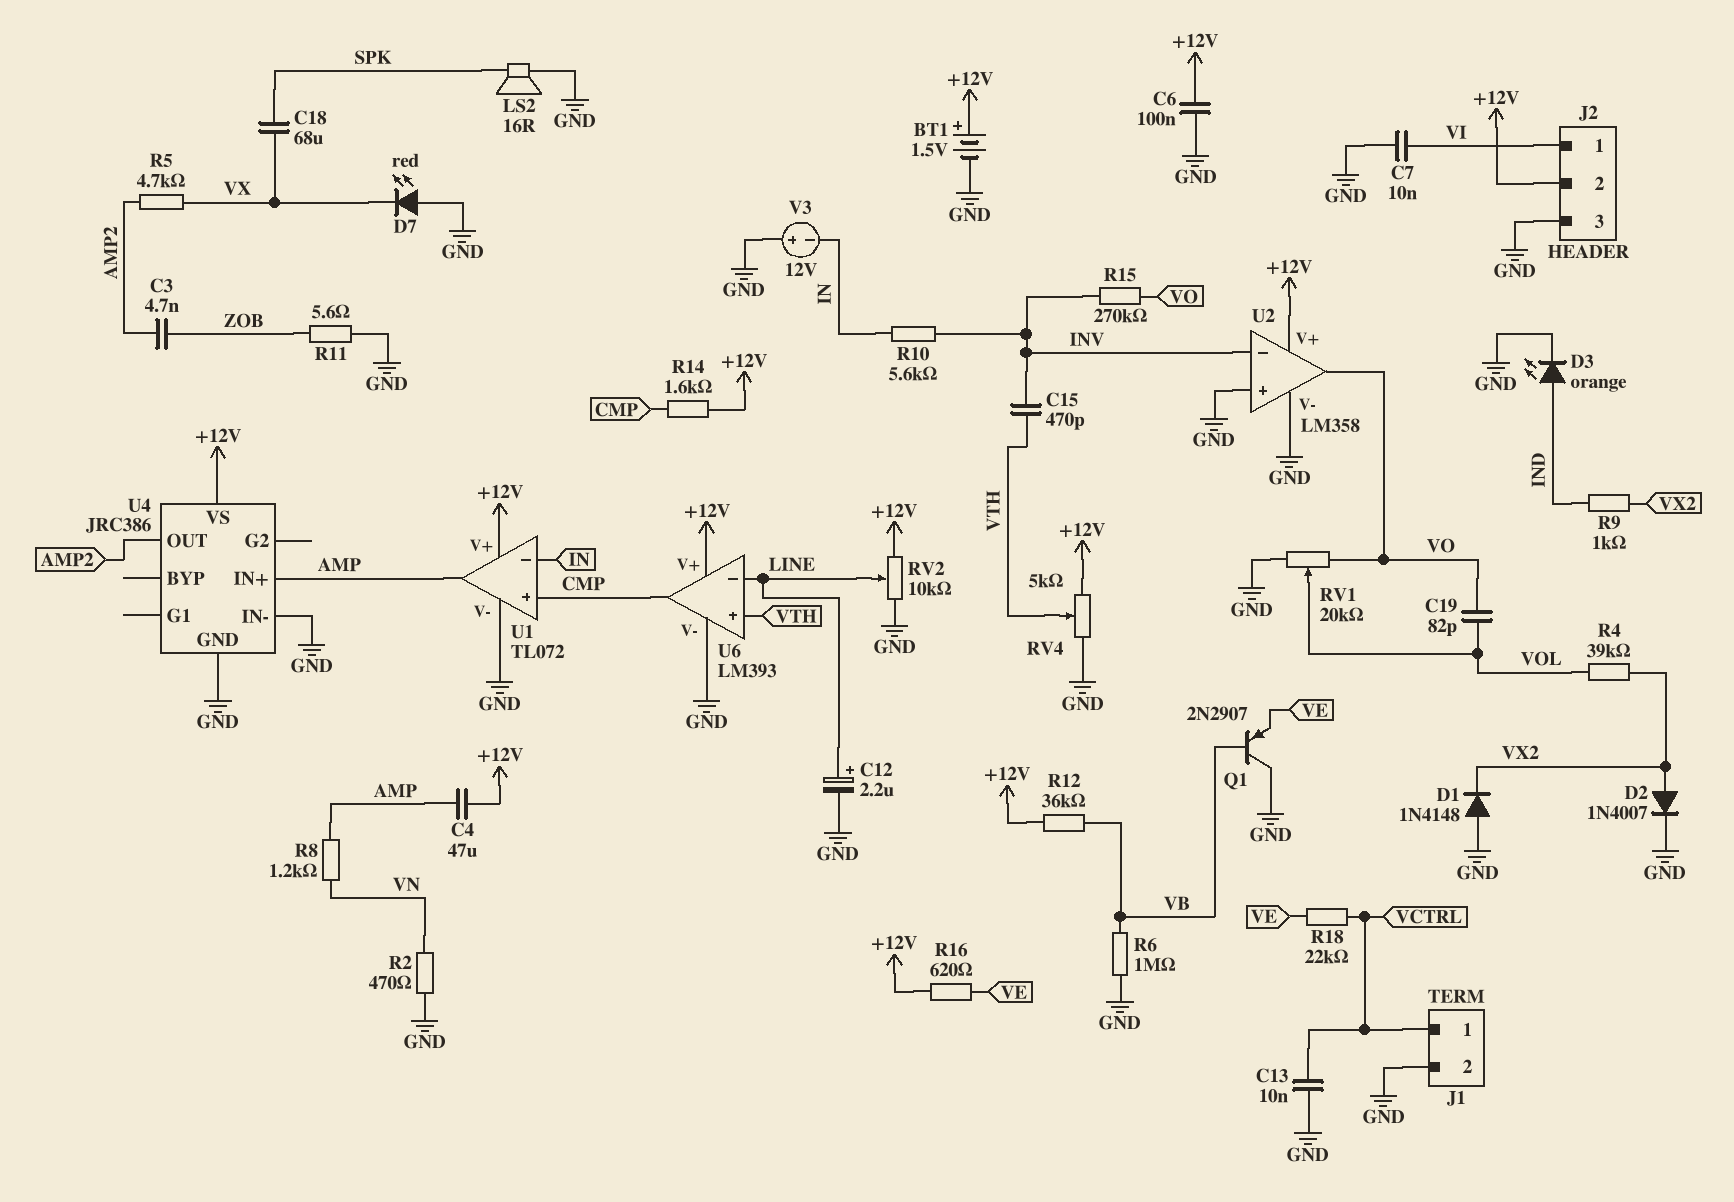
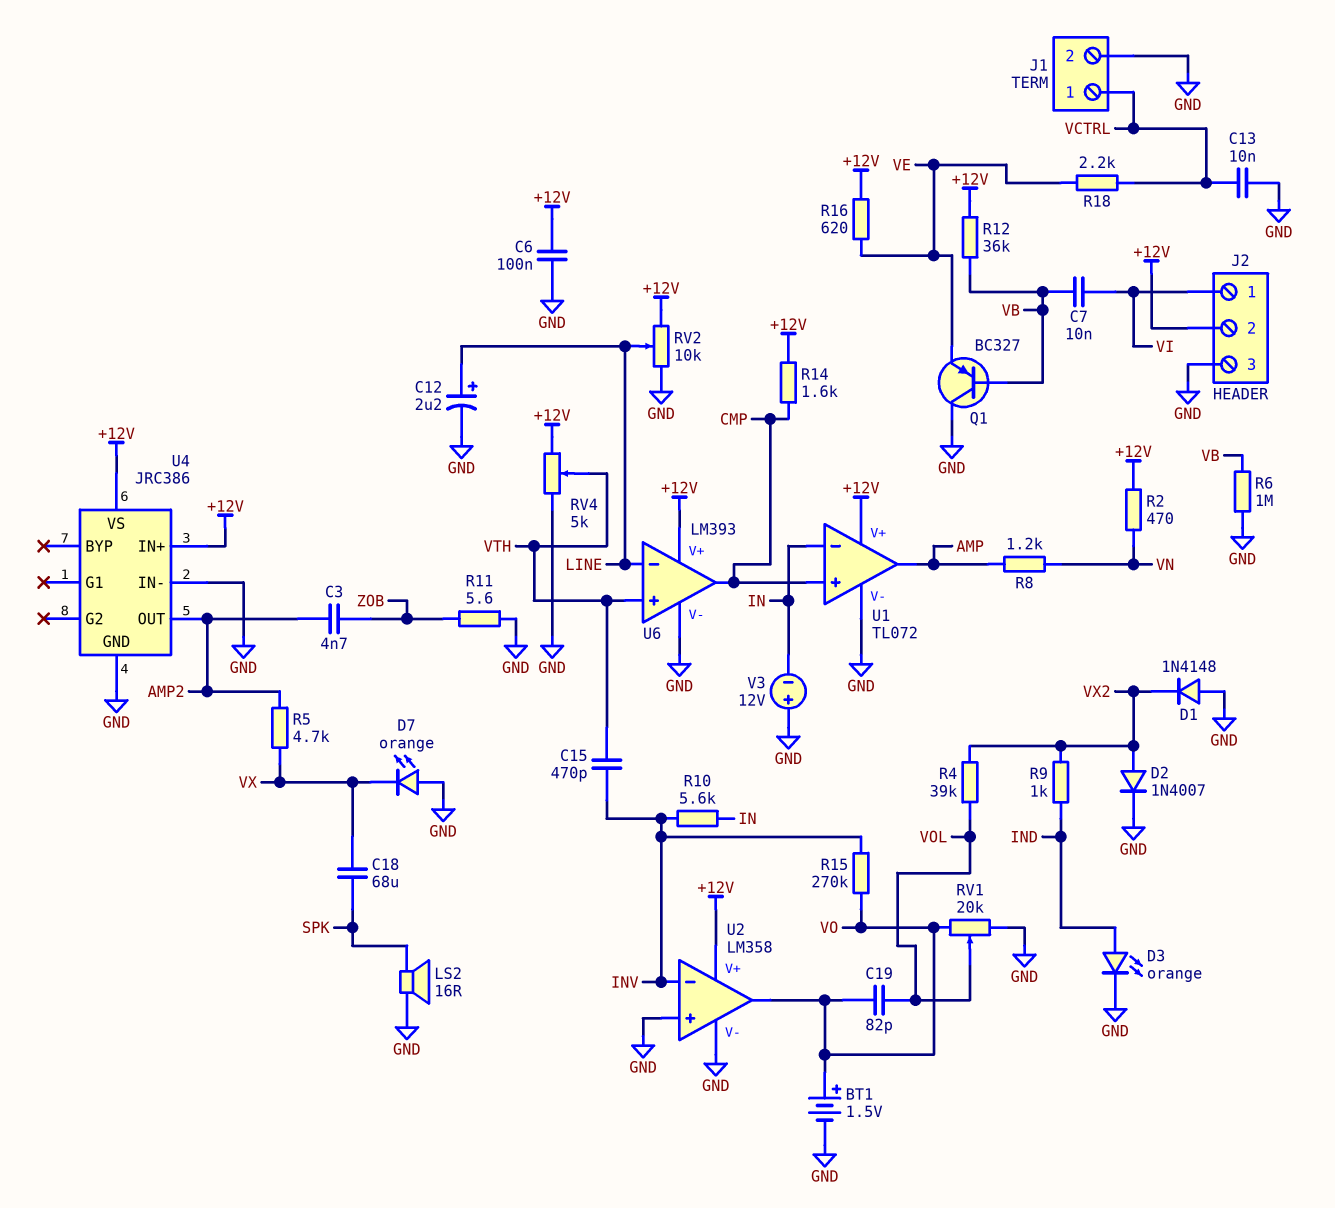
BT1: 1.5V (plus +12V, minus GND) -> 1.5V (plus VO, minus GND)
C4: 47uF (+12V, AMP) -> none
C7: 10nF (GND, VI) -> 10nF (VB, VI)
D7: LED red (A GND, K VX) -> LED orange (A GND, K VX)
Q1: PNP 2N2907 (B VB, C GND, E VE) -> PNP BC327 (B VB, C GND, E VE)
R2: 470 (GND, VN) -> 470 (+12V, VN)
R18: 22k (VCTRL, VE) -> 2.2k (VCTRL, VE)
U4 pin IN+: AMP -> +12V

